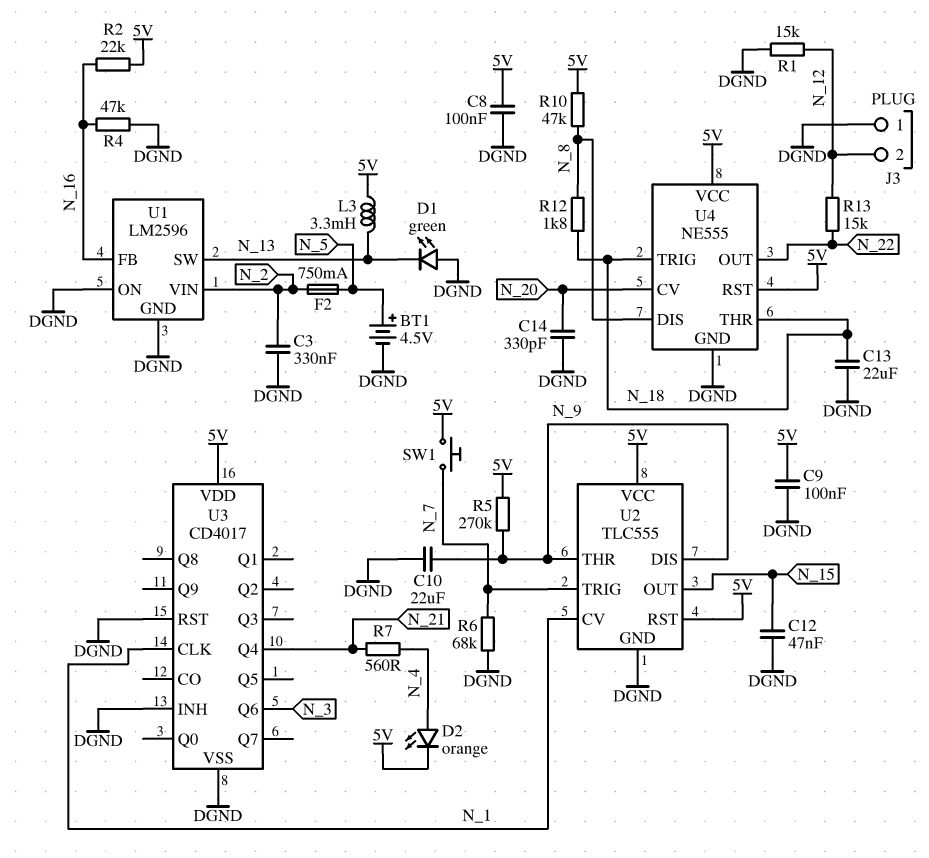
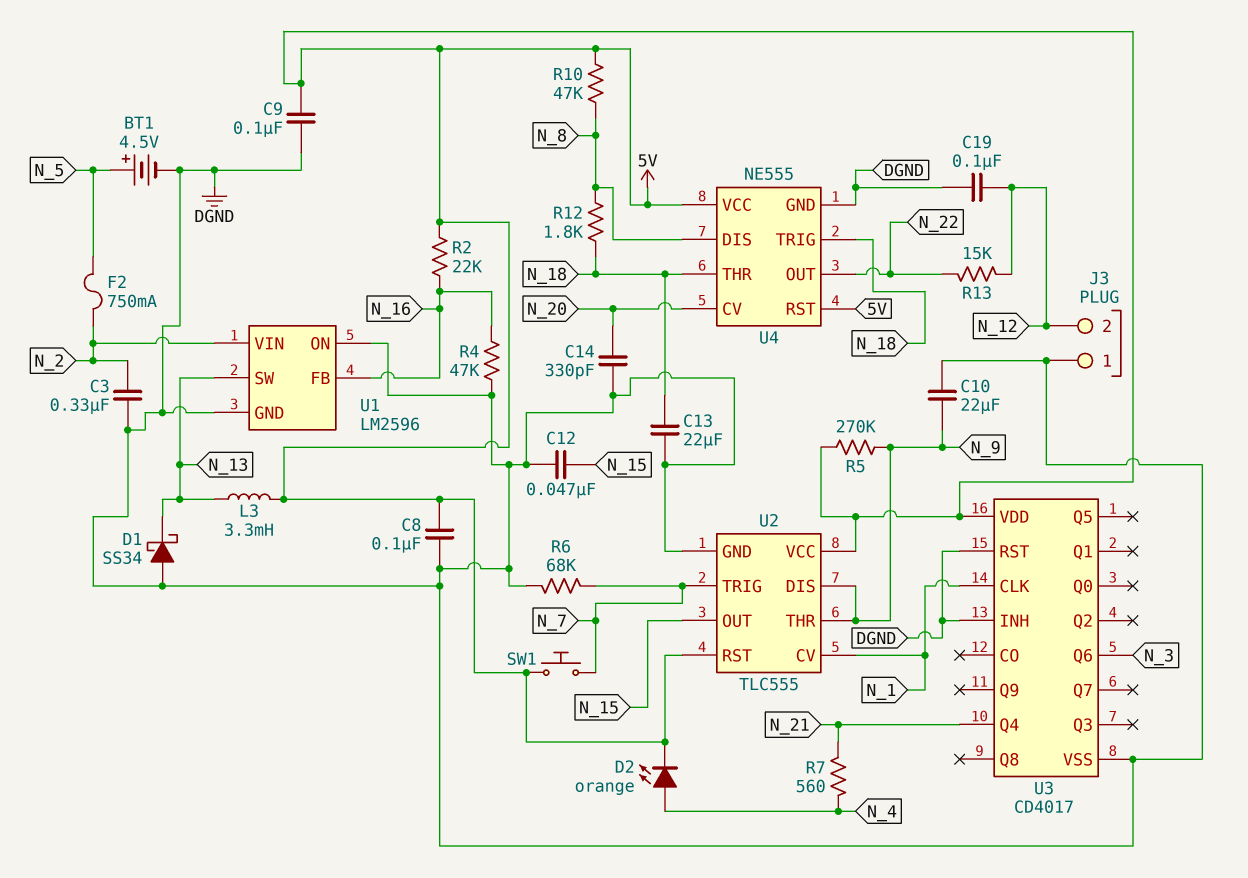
C19: none -> 100nF (DGND, N_12)
D1: LED green (A DGND, K N_13) -> schottky SS34 (A DGND, K N_13)
R1: 15k (DGND, N_12) -> none

